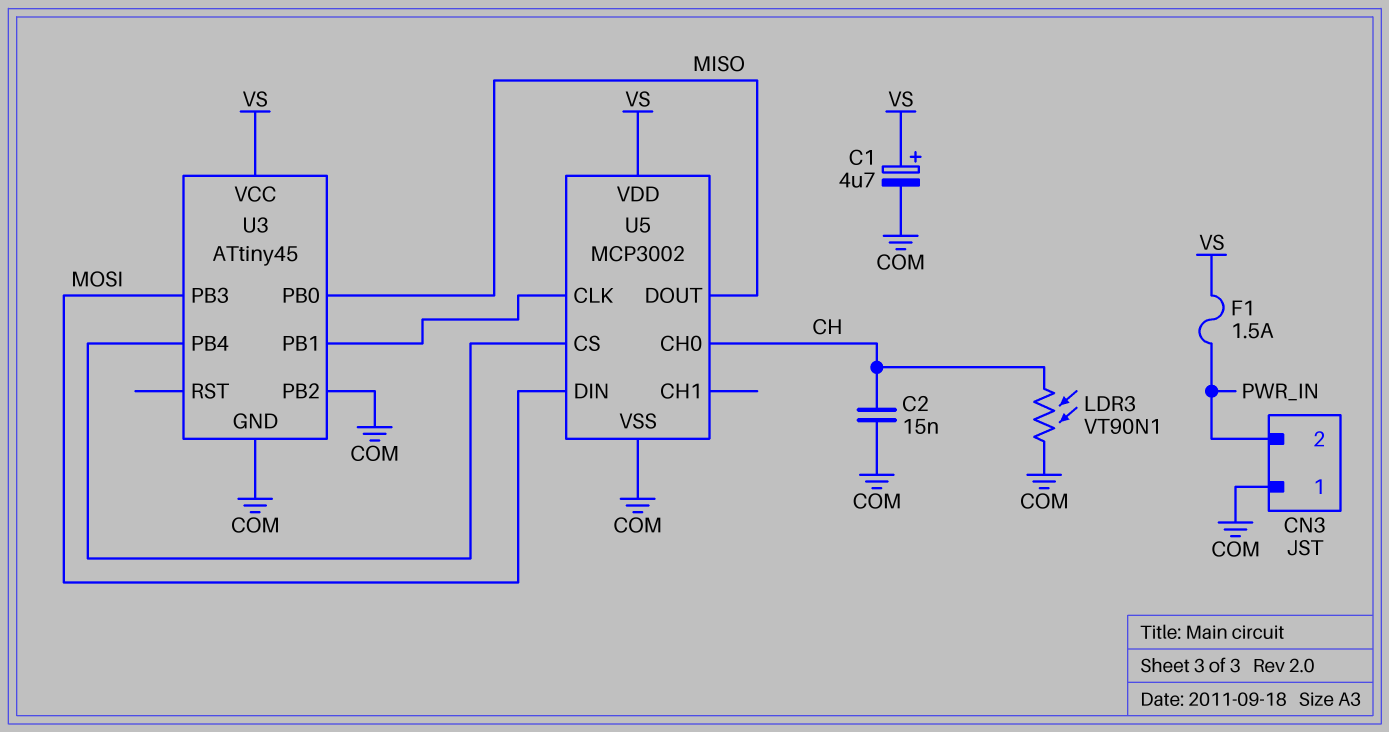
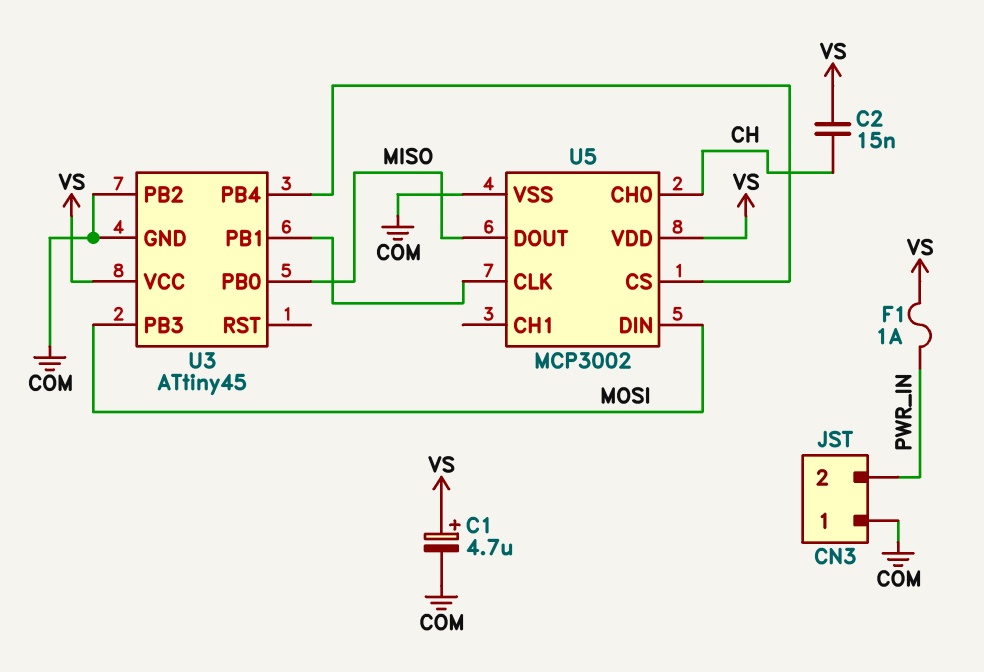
C2: 15nF (CH, COM) -> 15nF (CH, VS)
F1: 1.5A (PWR_IN, VS) -> 1A (PWR_IN, VS)
LDR3: VT90N1 (CH, COM) -> none

